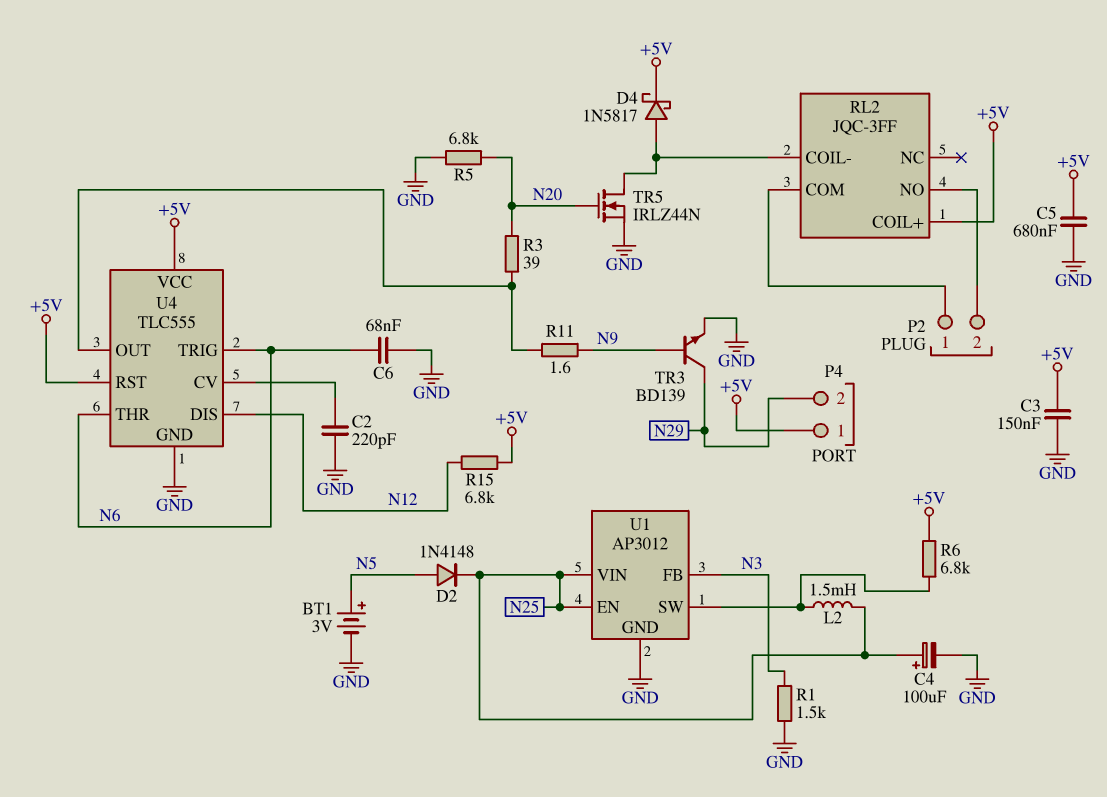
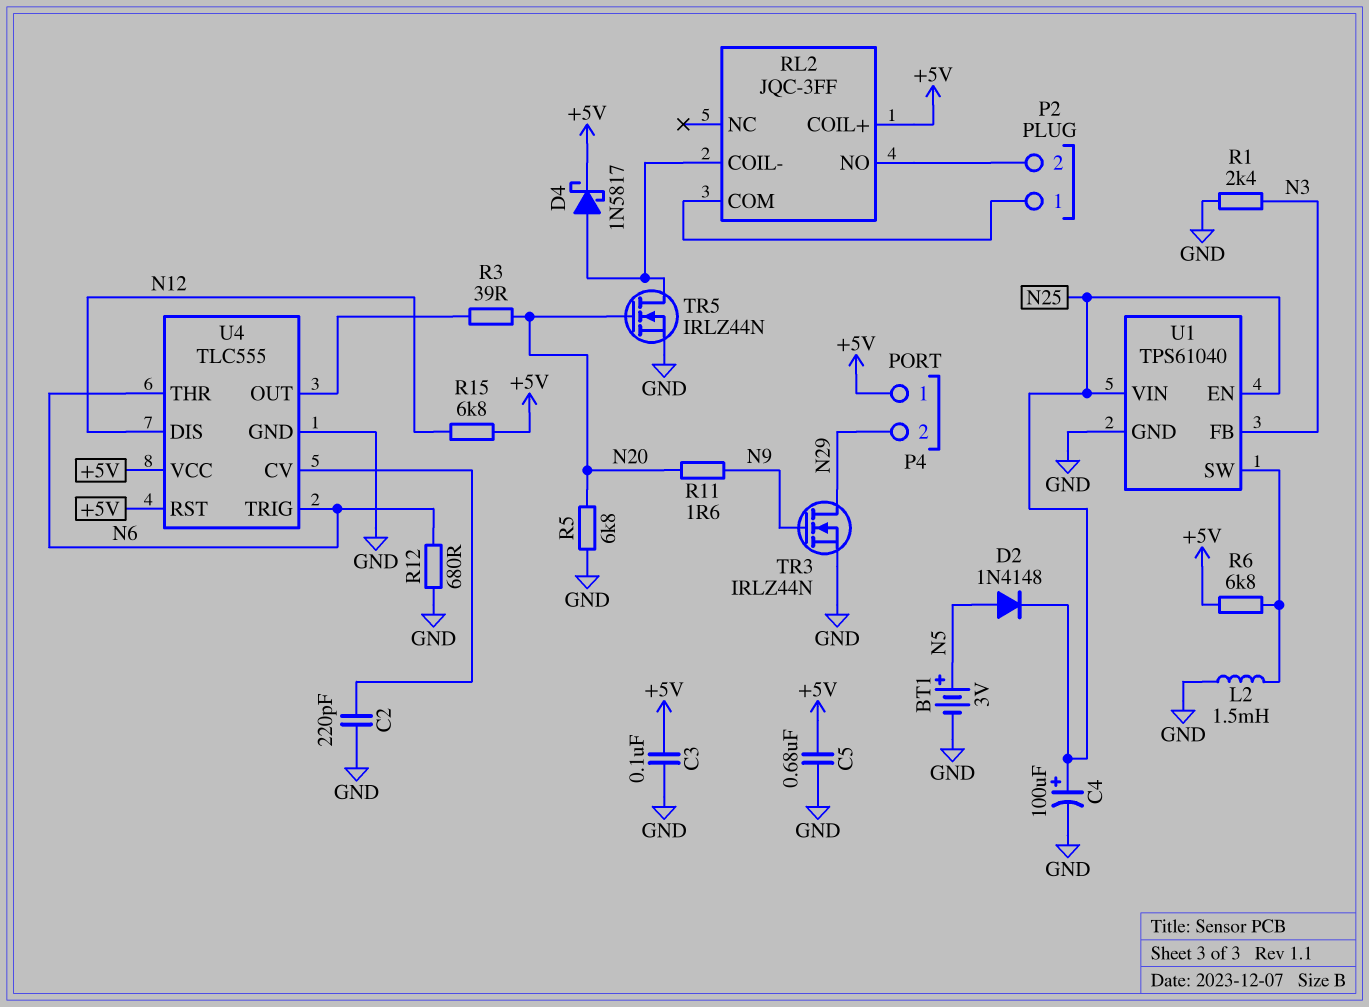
C3: 150nF (+5V, GND) -> 100nF (+5V, GND)
C6: 68nF (GND, N6) -> none
L2: 1.5mH (N25, U1/SW) -> 1.5mH (GND, U1/SW)
R1: 1.5k (GND, N3) -> 2.4k (GND, N3)
R11: 1.6 (N9, U4/OUT) -> 1.6 (N9, N20)
R12: none -> 680 (GND, N6)
TR3: NPN BD139 (B N9, C N29, E GND) -> NMOS IRLZ44N (G N9, D N29, S GND)
U1: AP3012 -> TPS61040

